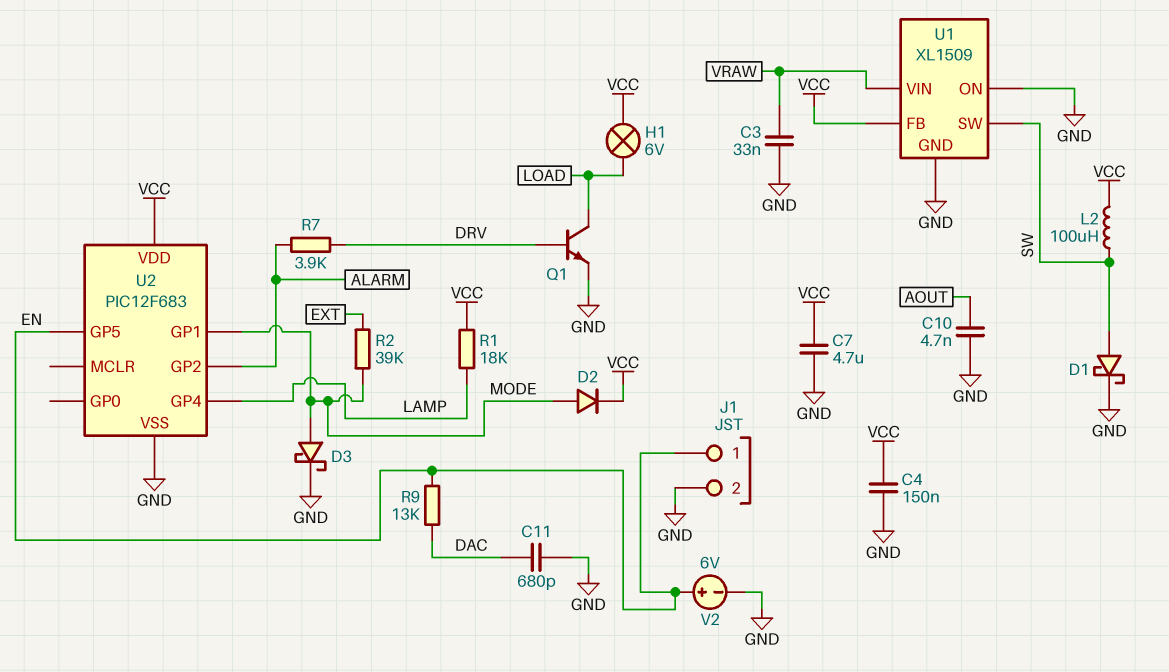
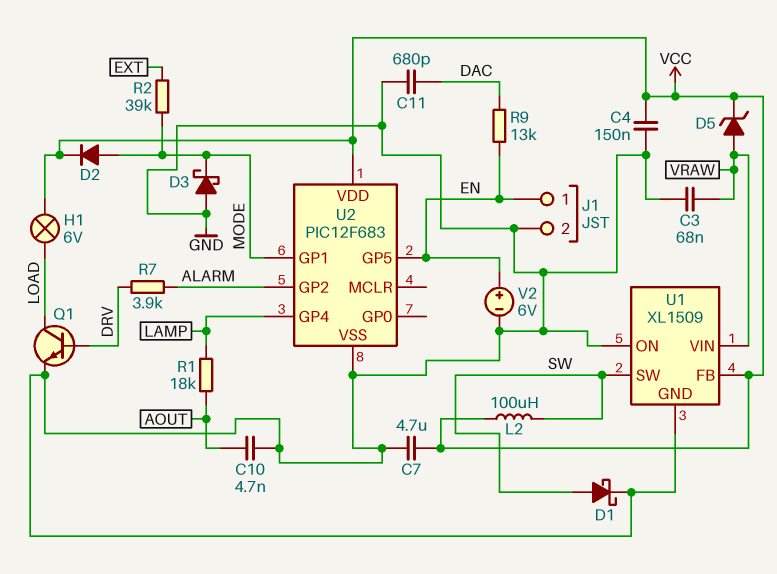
C3: 33nF (GND, VRAW) -> 68nF (GND, VRAW)
D3: schottky (A MODE, K GND) -> schottky (A GND, K MODE)
D5: none -> zener (A VRAW, K VCC)
R1: 18k (LAMP, VCC) -> 18k (AOUT, LAMP)

